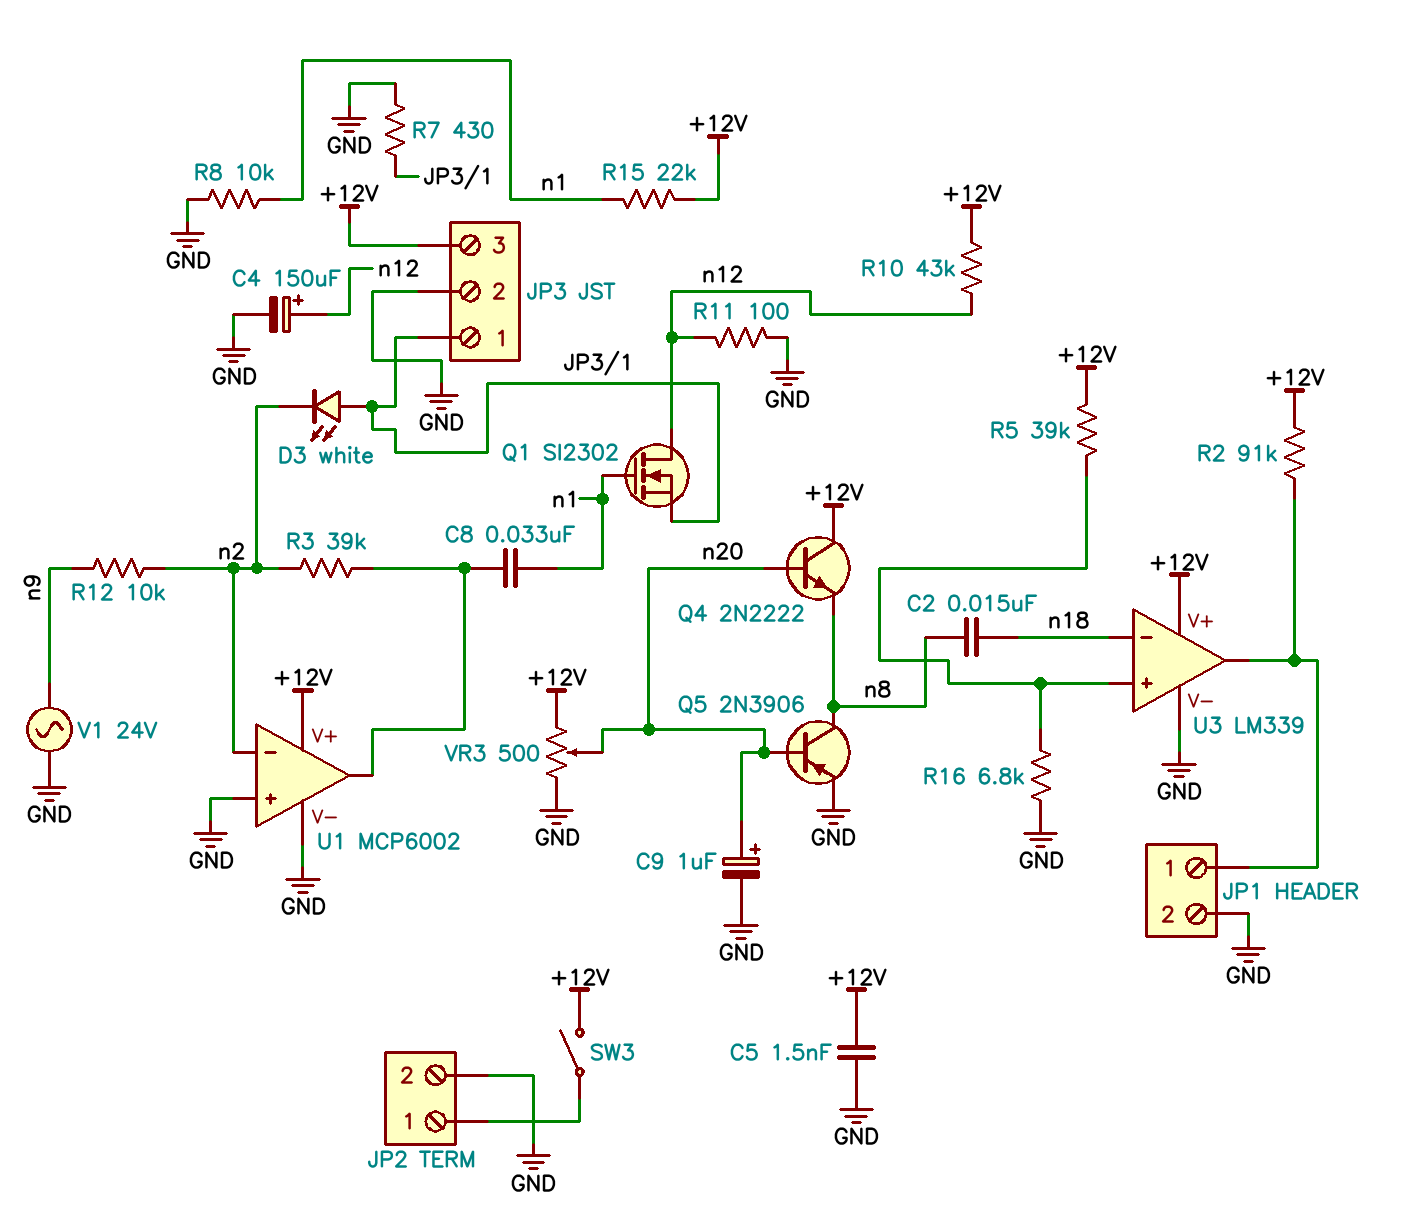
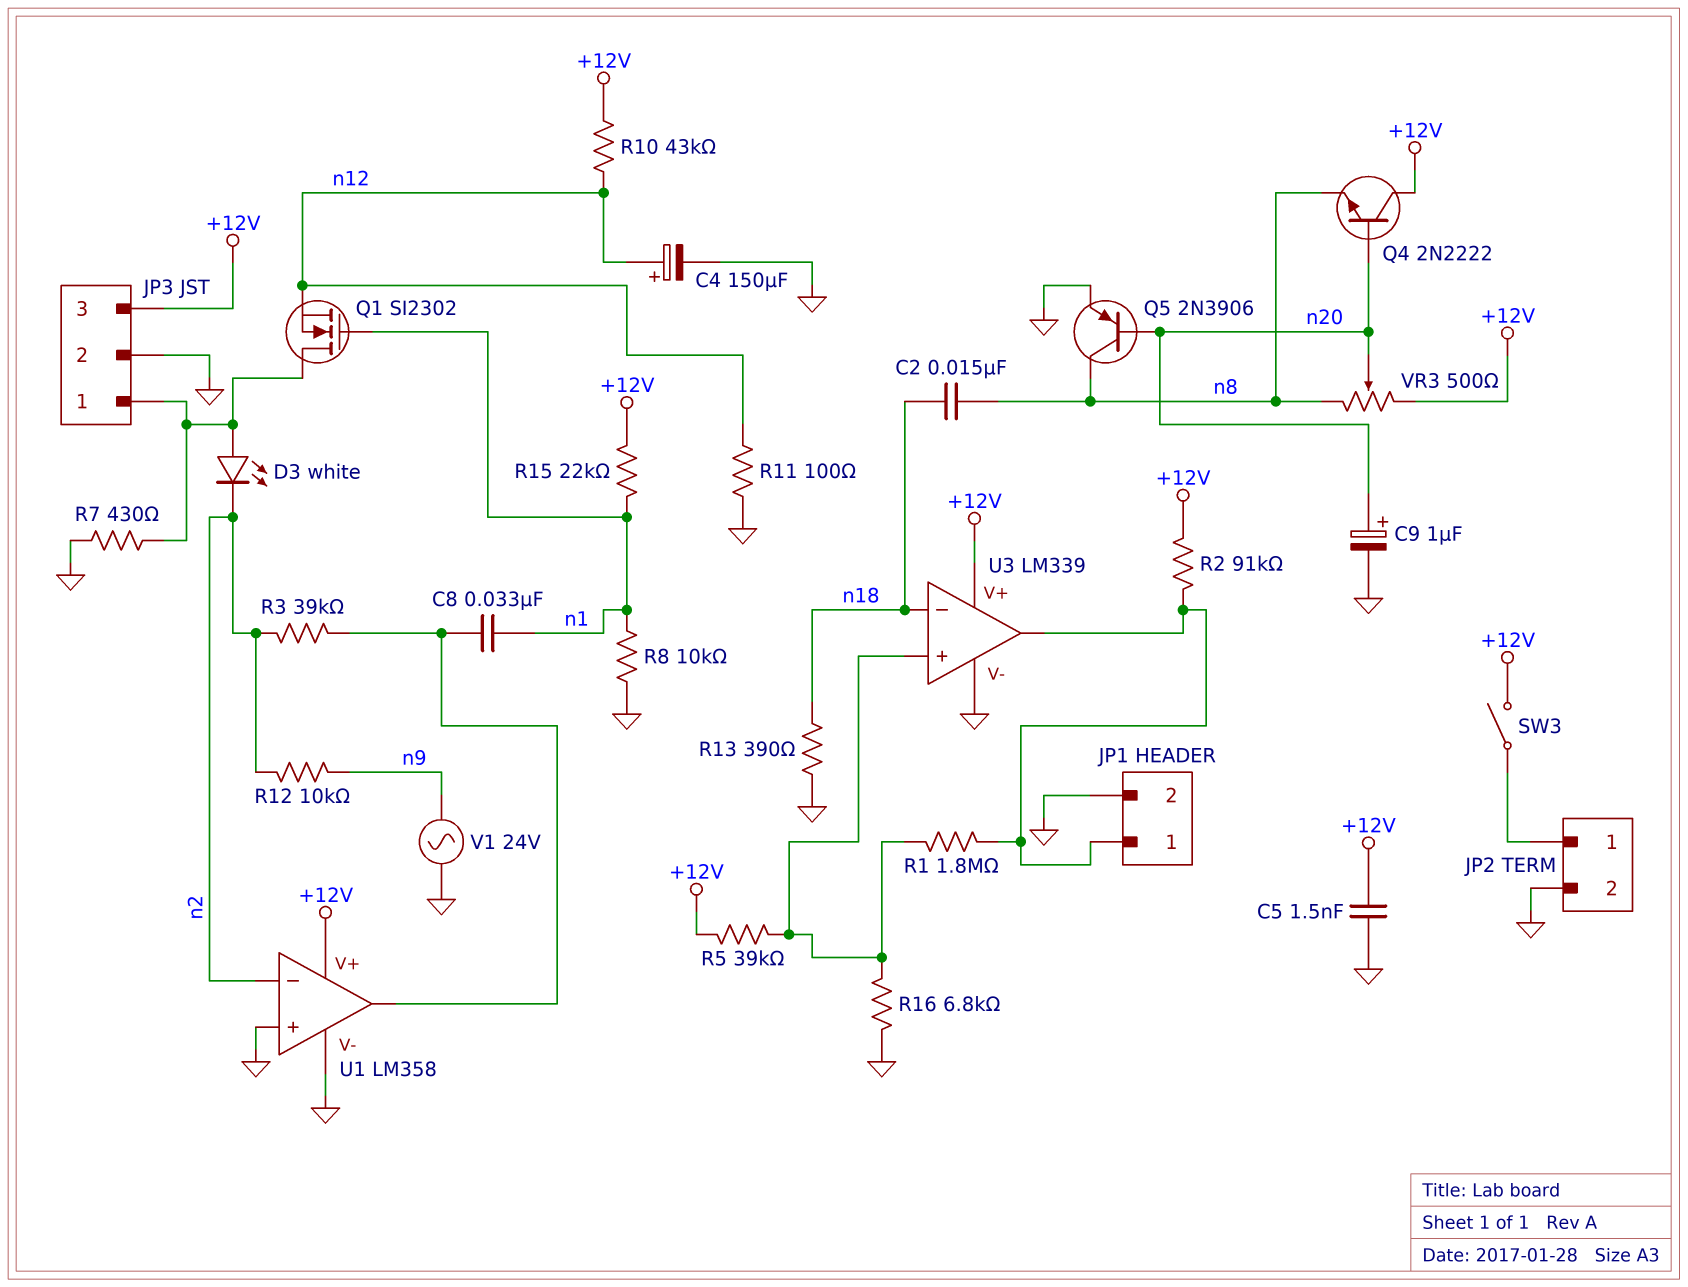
Q1: NMOS SI2302 (G n1, D n12, S JP3/1) -> NMOS SI2302 (G n1, D JP3/1, S n12)
R1: none -> 1.8M (JP1/1, U3/in+)
R13: none -> 390 (GND, n18)
U1: MCP6002 -> LM358
VR3: 500 (+12V, GND, wiper n20) -> 500 (+12V, n8, wiper n20)

